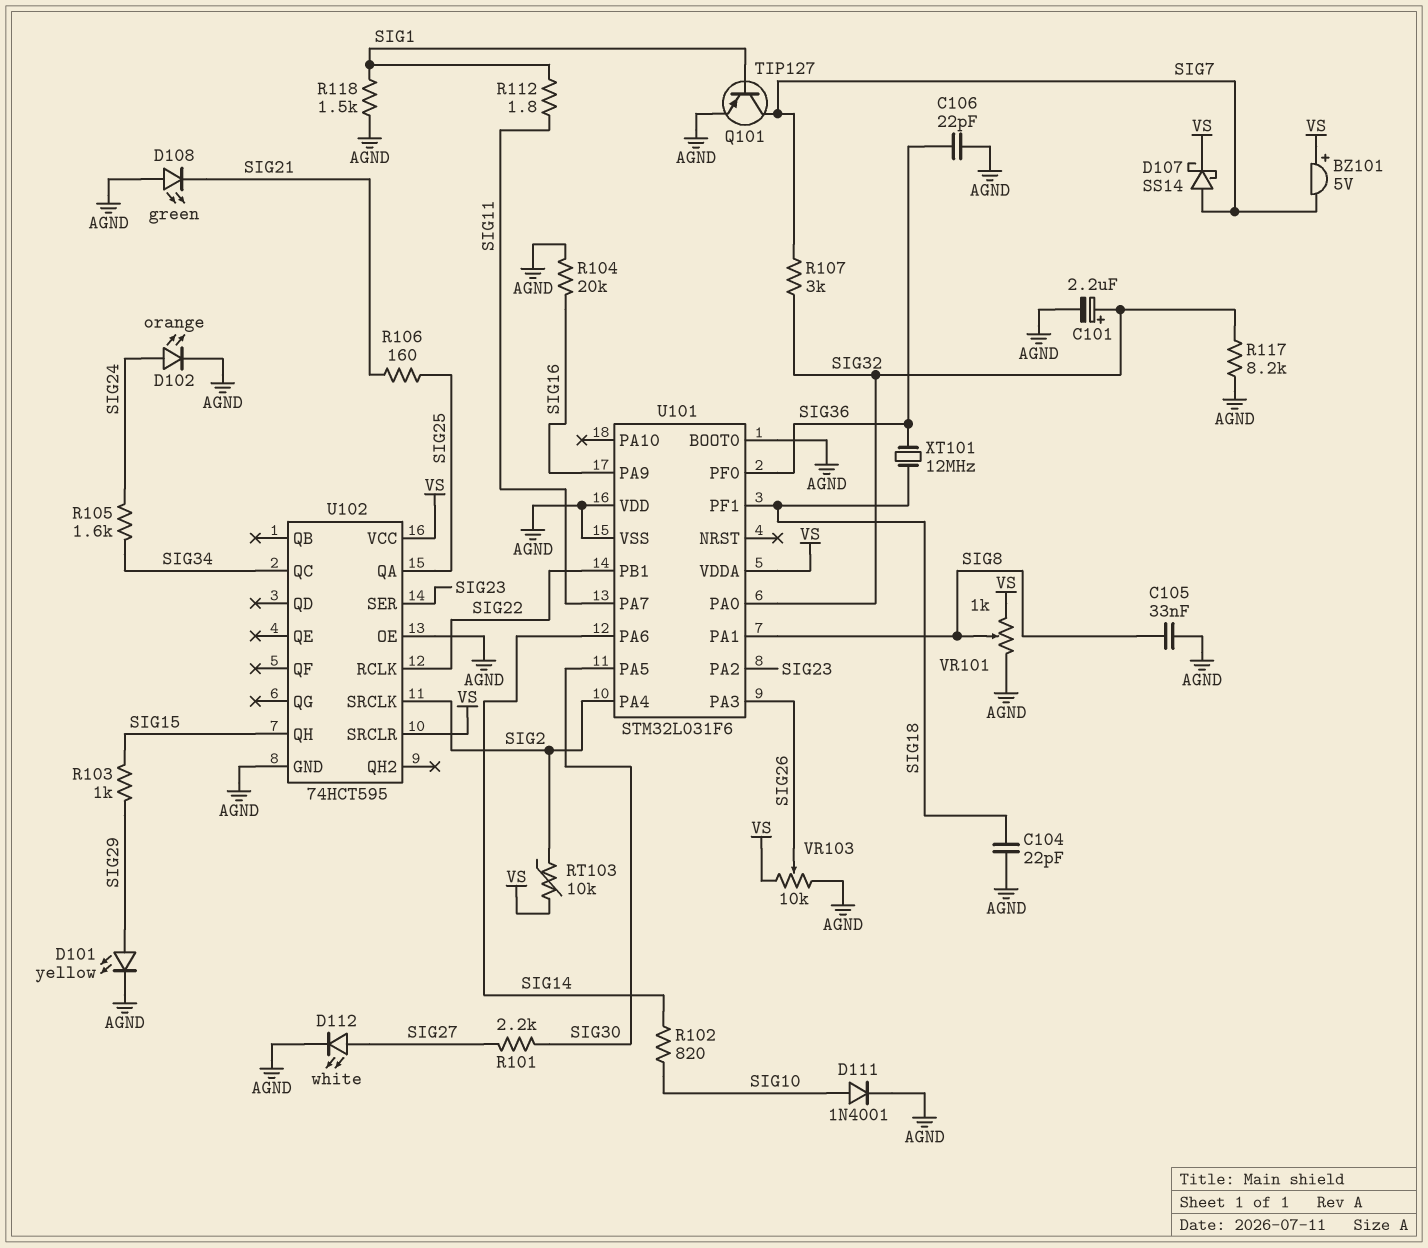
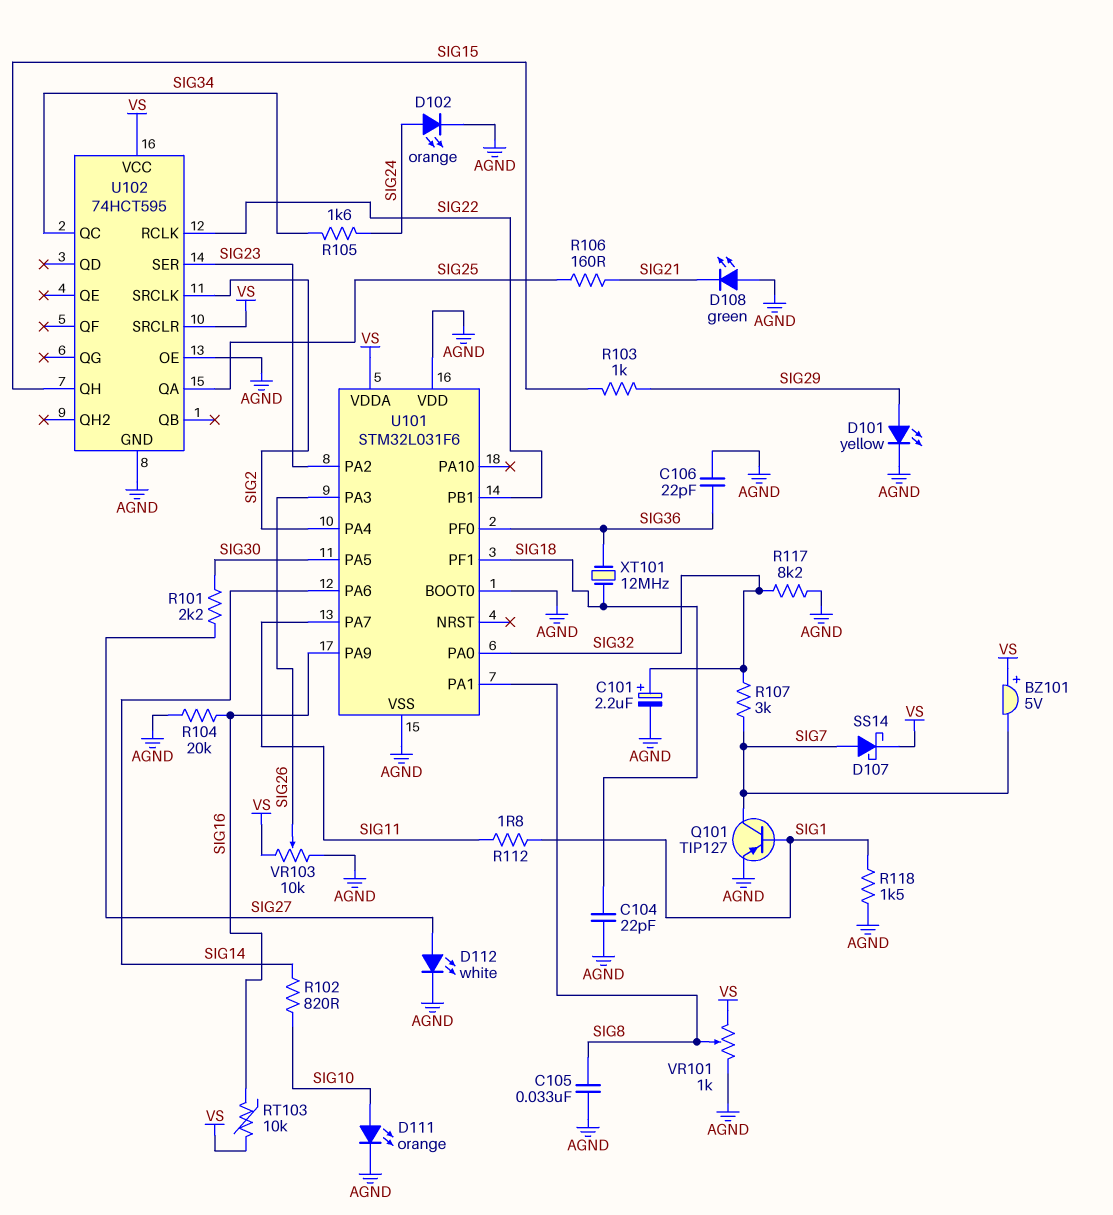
D111: diode 1N4001 (A SIG10, K AGND) -> LED orange (A SIG10, K AGND)
RT103: 10k (SIG2, VS) -> 10k (SIG16, VS)

